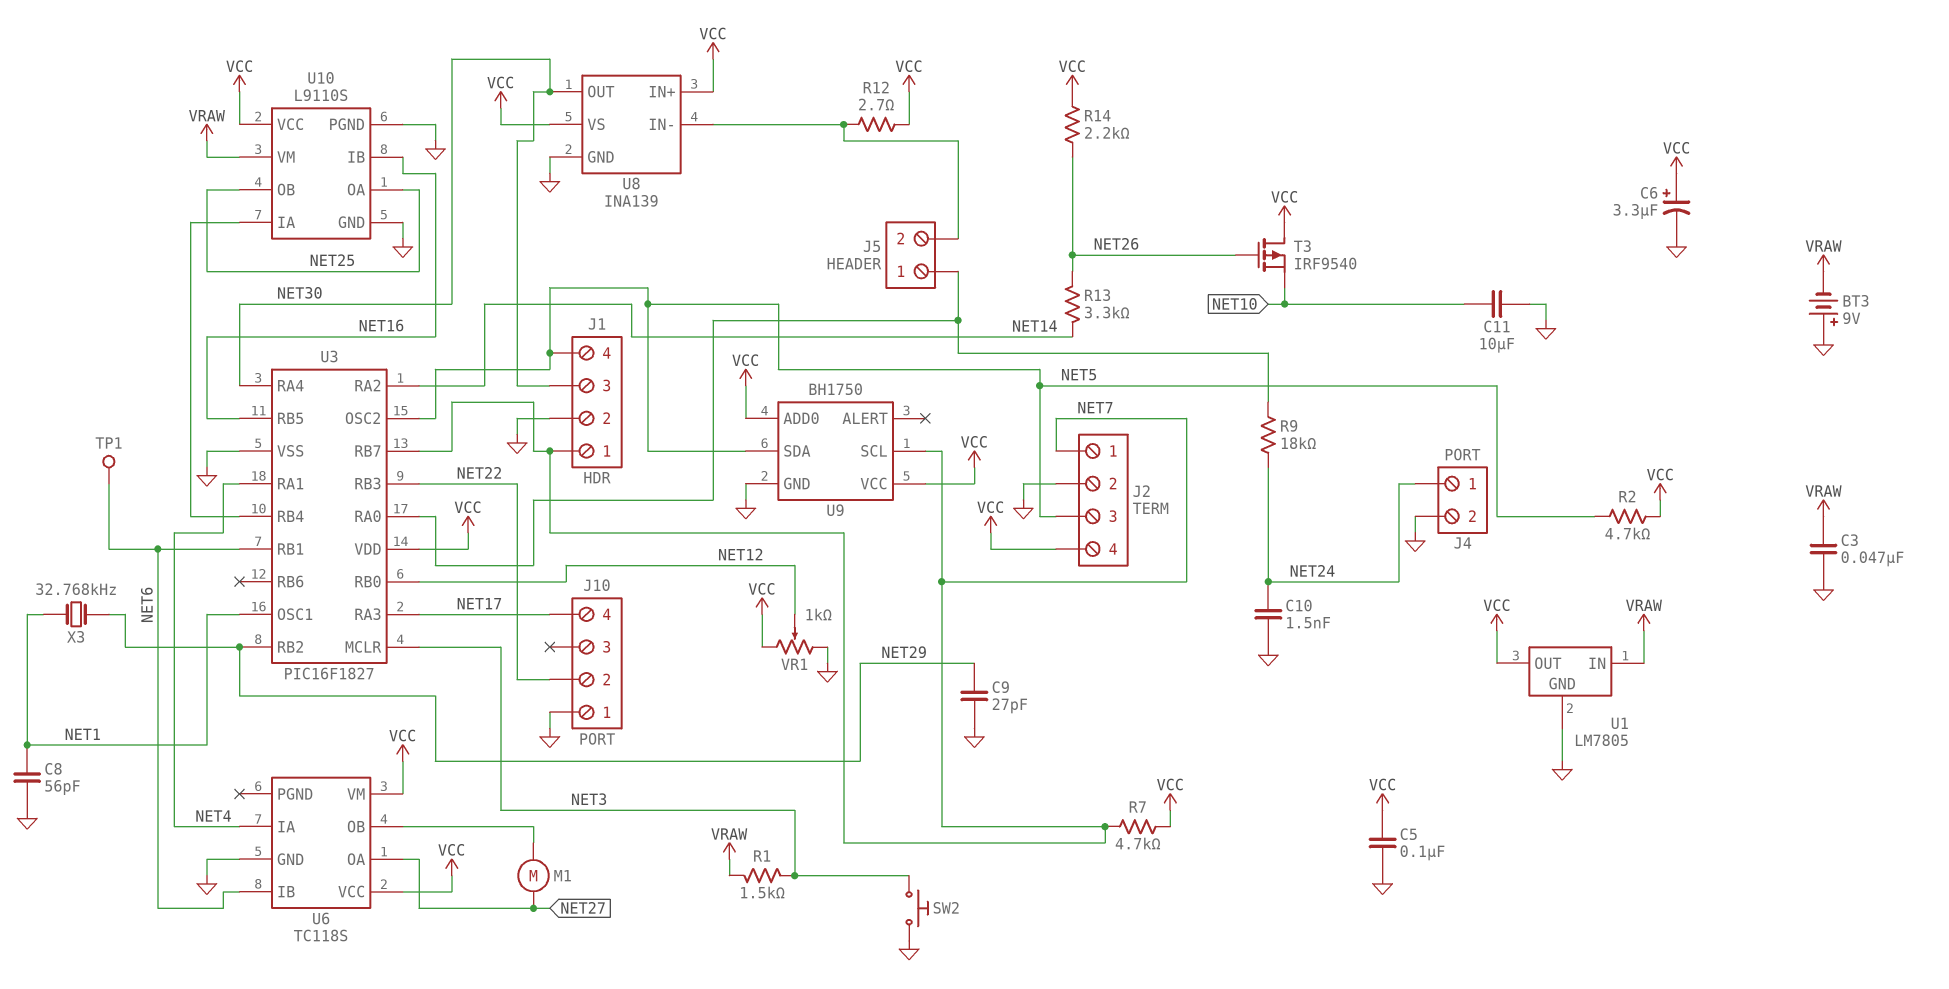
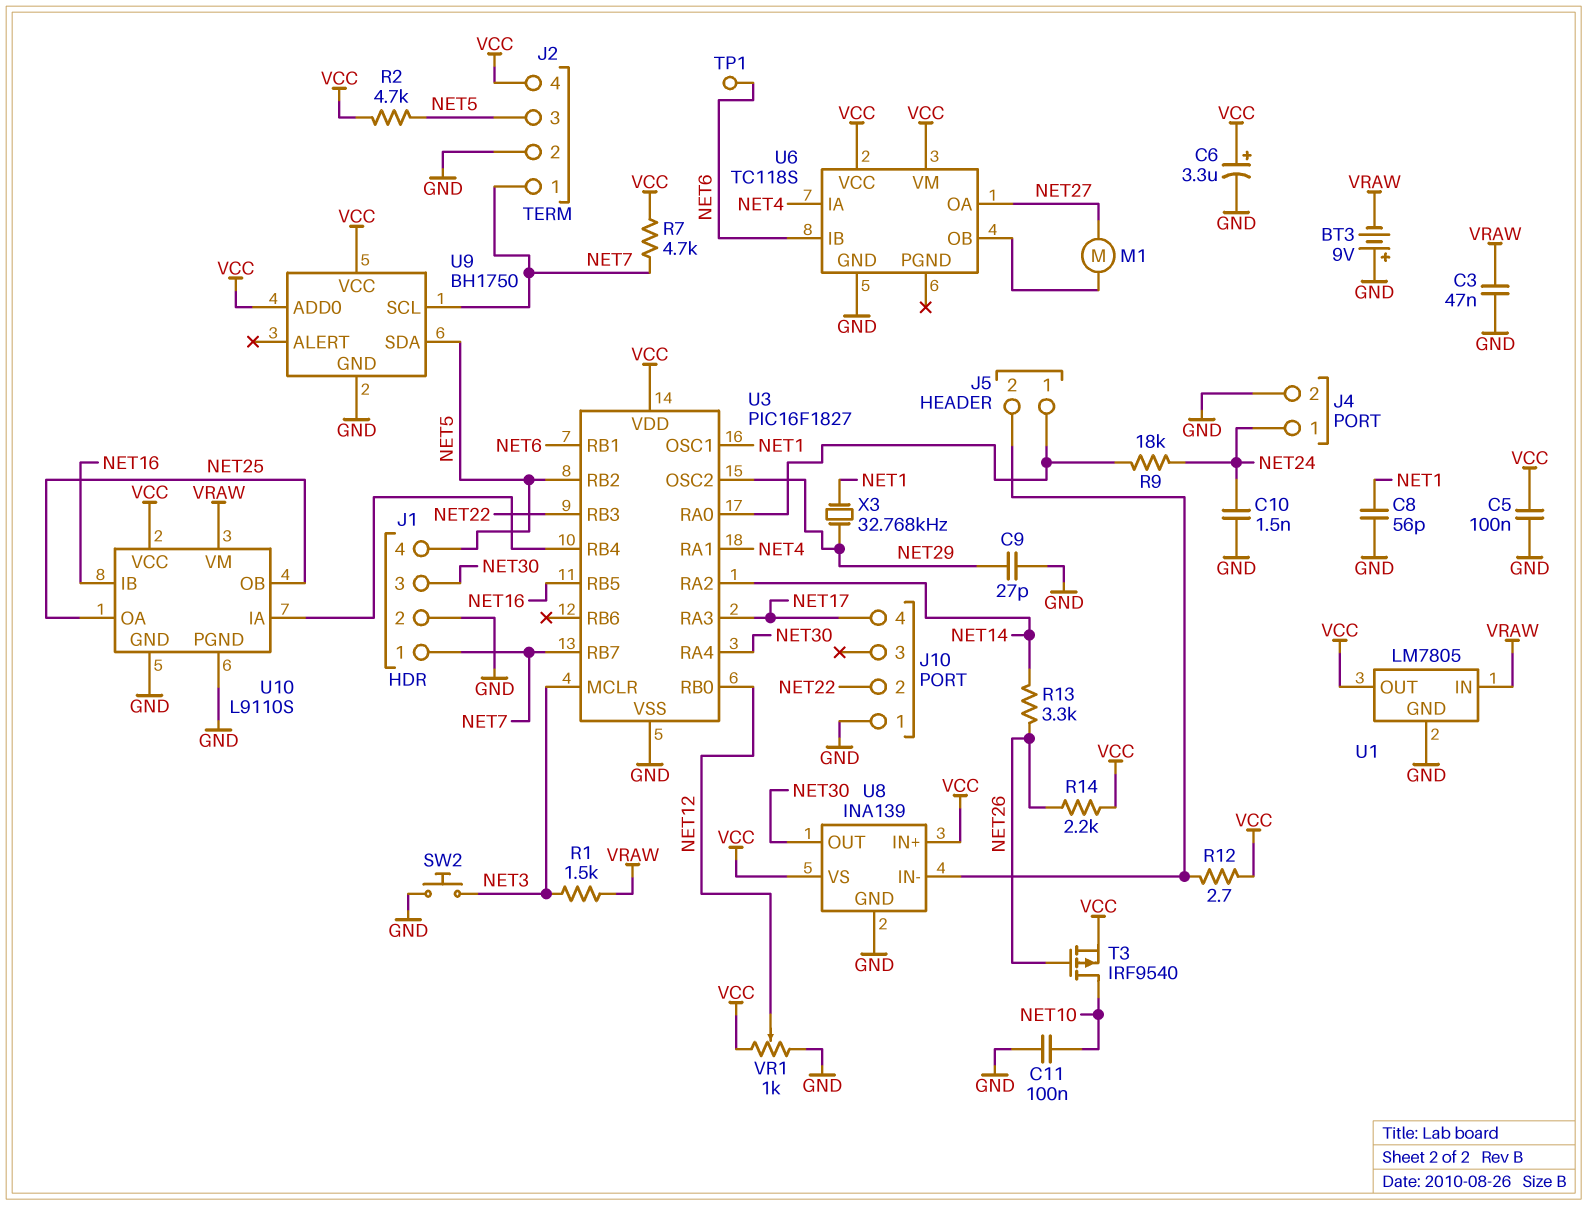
C11: 10uF (GND, NET10) -> 100nF (GND, NET10)
T3: PMOS IRF9540 (G NET26, D VCC, S NET10) -> PMOS IRF9540 (G NET26, D NET10, S VCC)
U3 pin OSC2: NET5 -> NET29
U3 pin RB2: NET29 -> NET5

